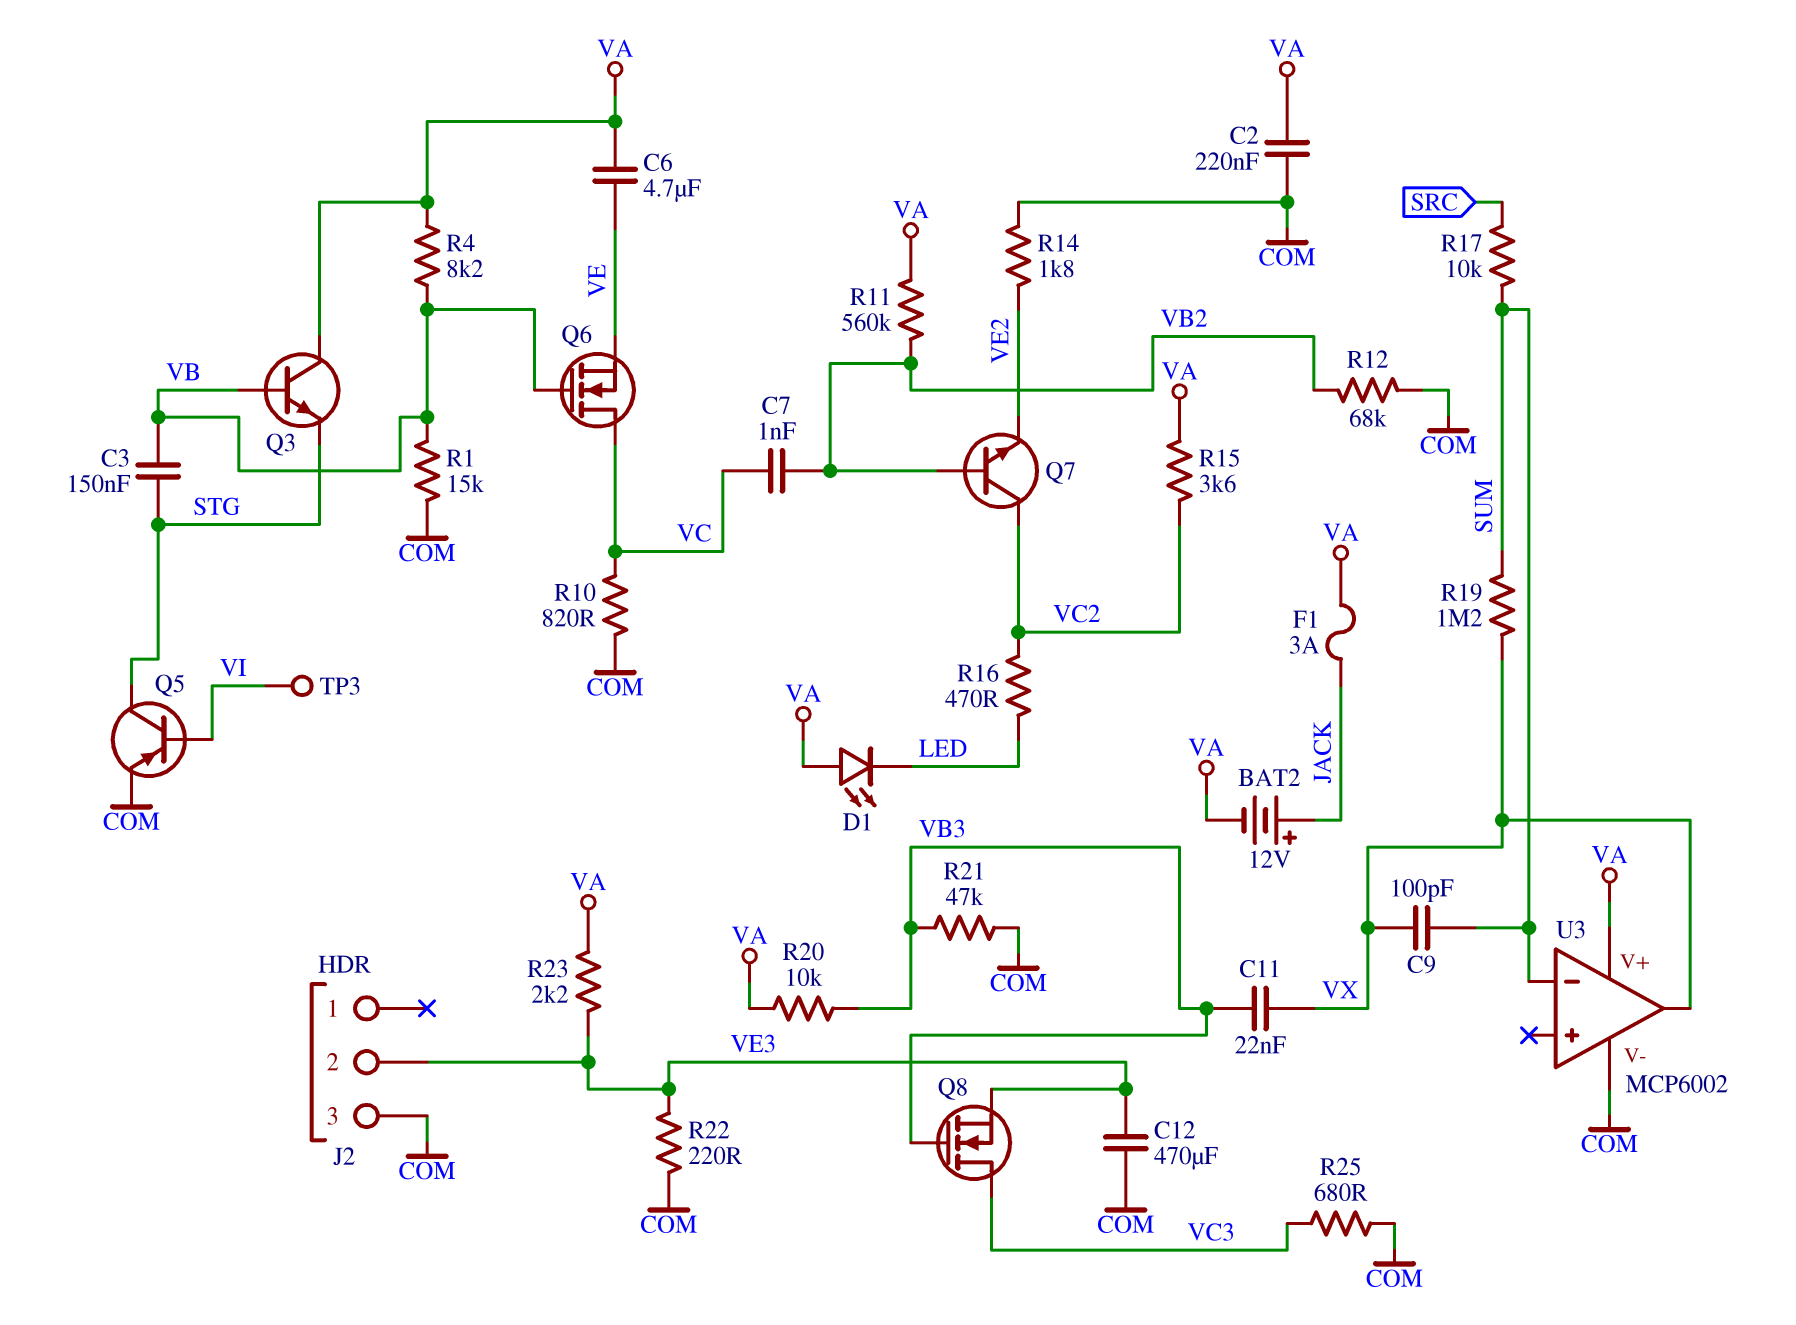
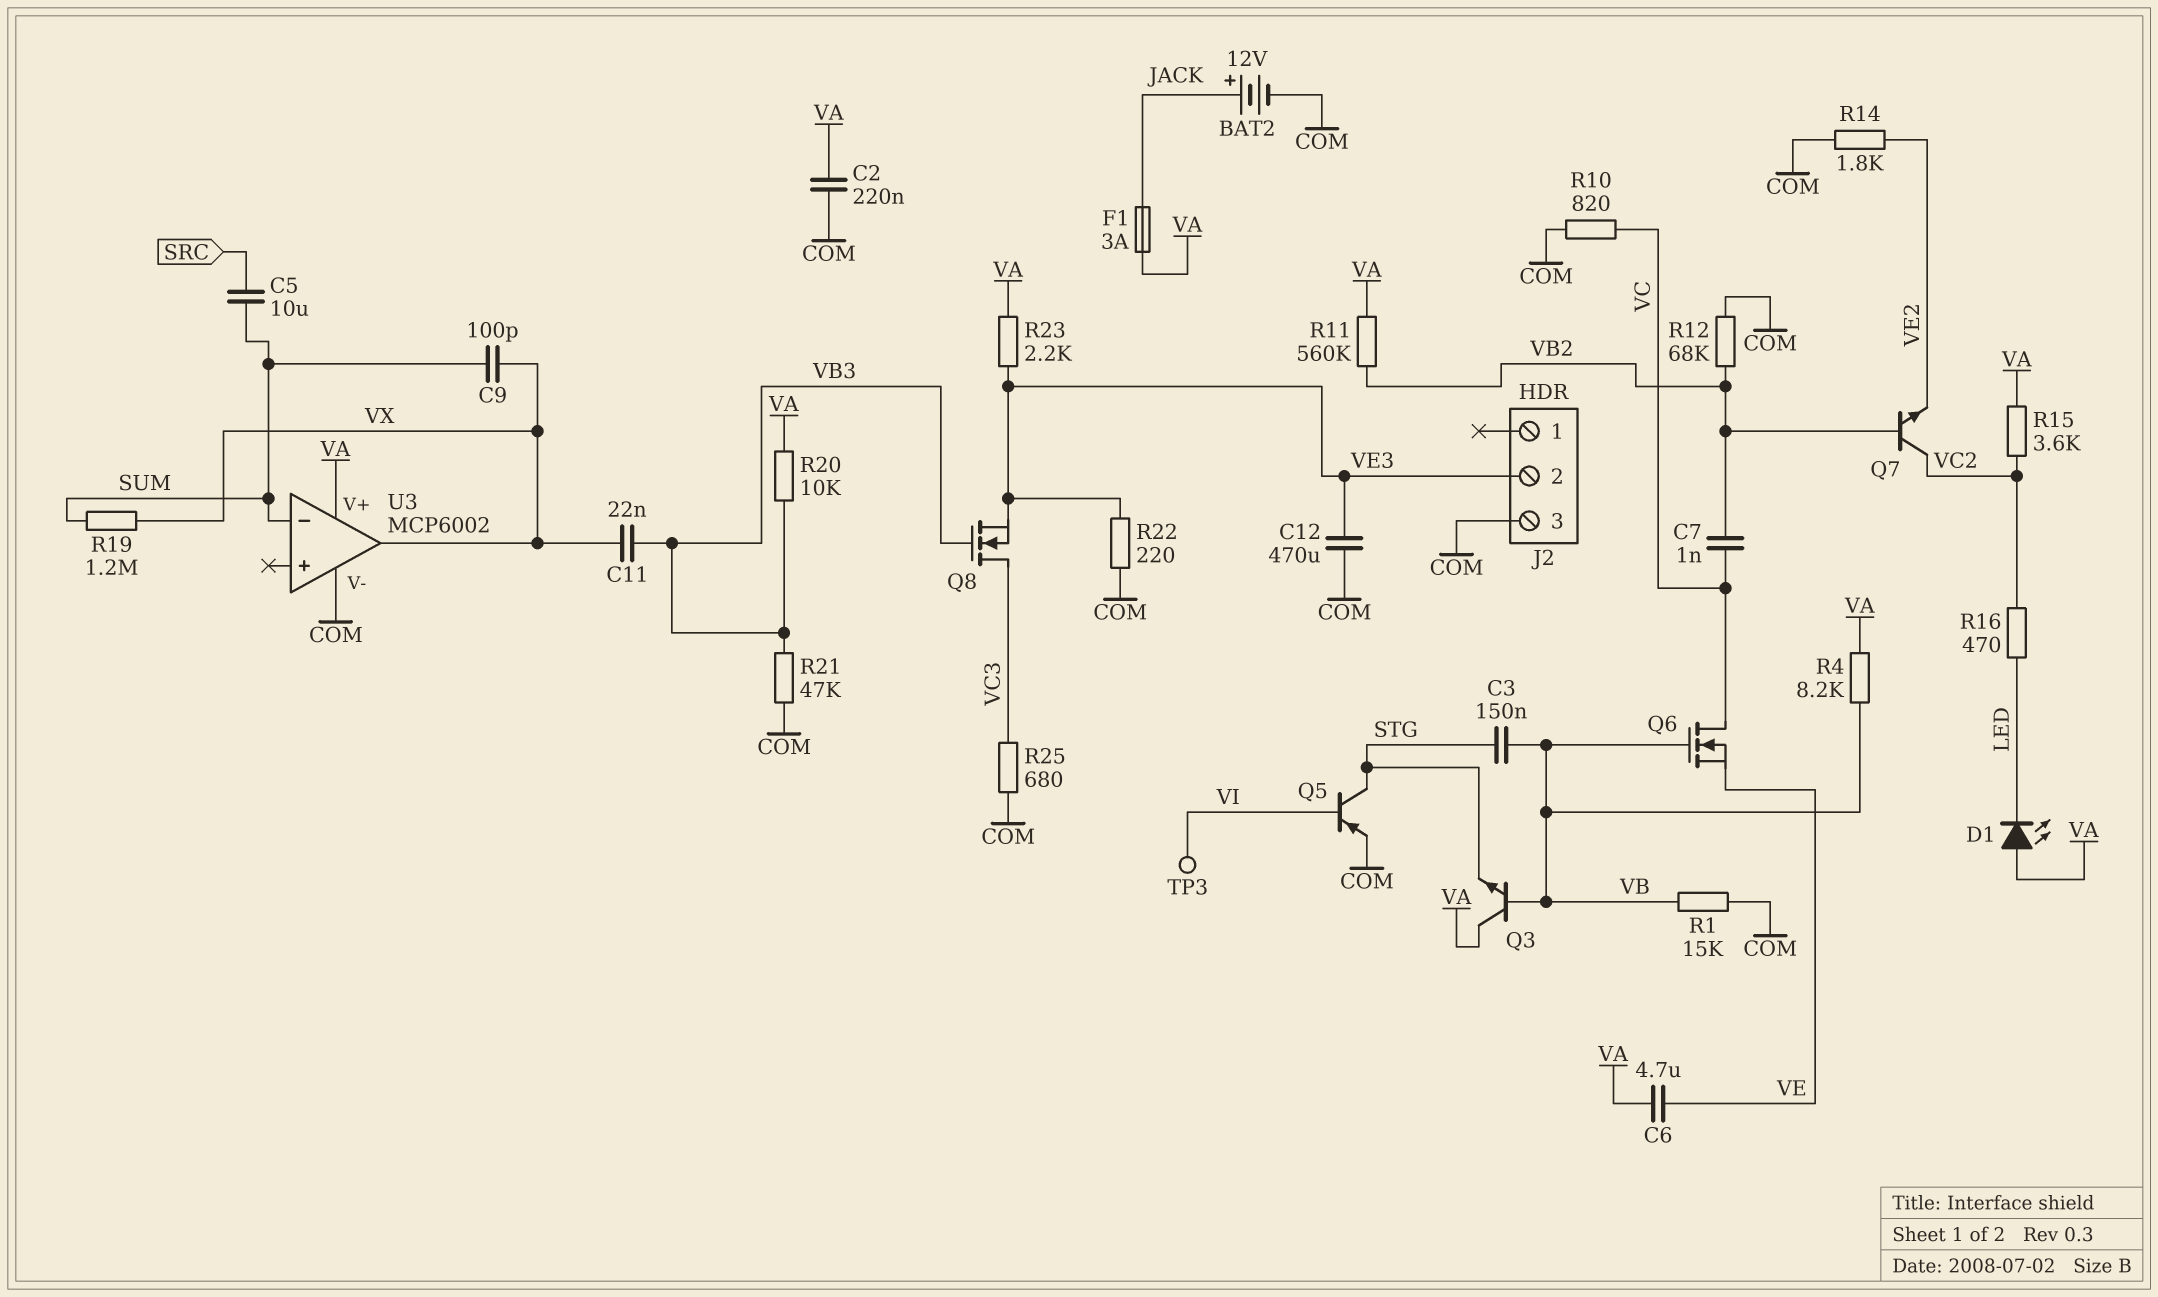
BAT2: 12V (plus JACK, minus VA) -> 12V (plus JACK, minus COM)
C5: none -> 10uF (SRC, SUM)
R17: 10k (SRC, SUM) -> none

